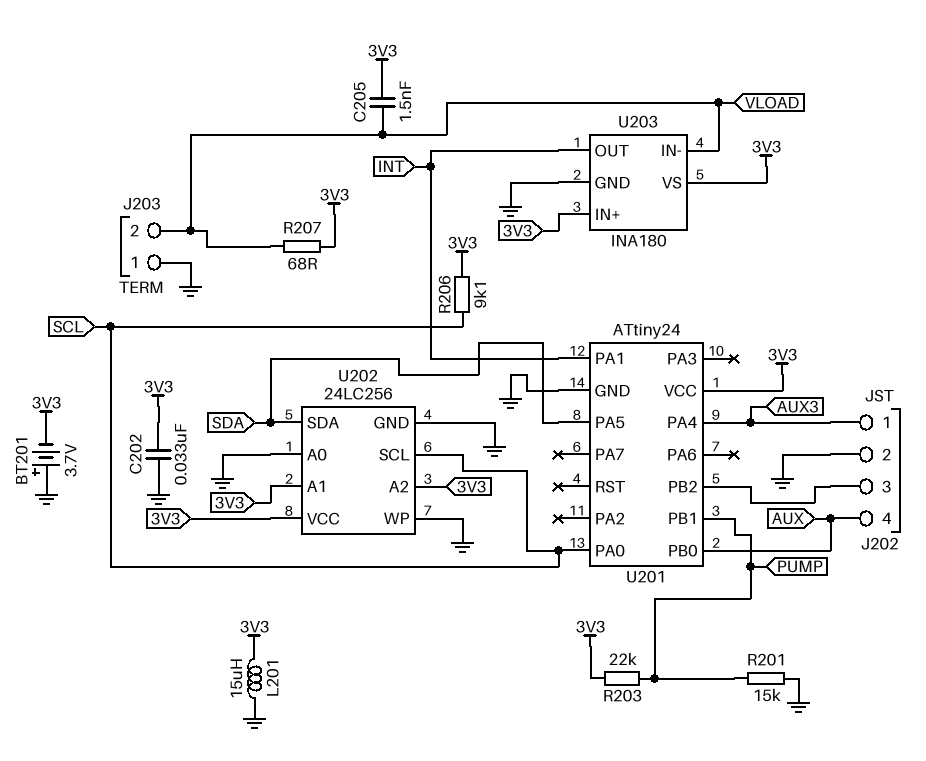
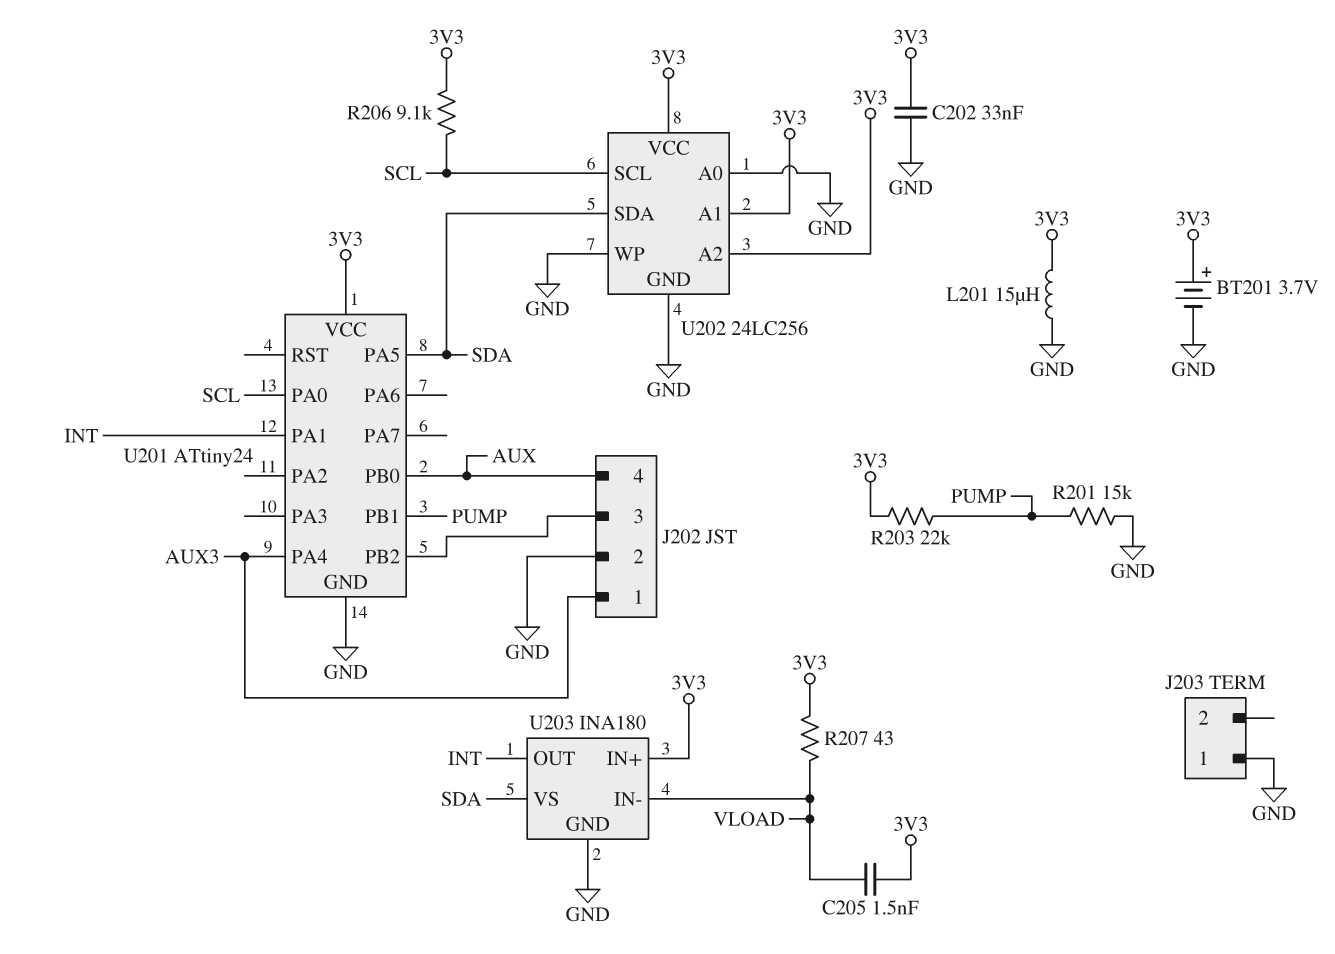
BT201: 3.7V (plus GND, minus 3V3) -> 3.7V (plus 3V3, minus GND)
J203 pin 2: VLOAD -> none
R207: 68 (3V3, VLOAD) -> 43 (3V3, VLOAD)
U203 pin VS: 3V3 -> SDA

